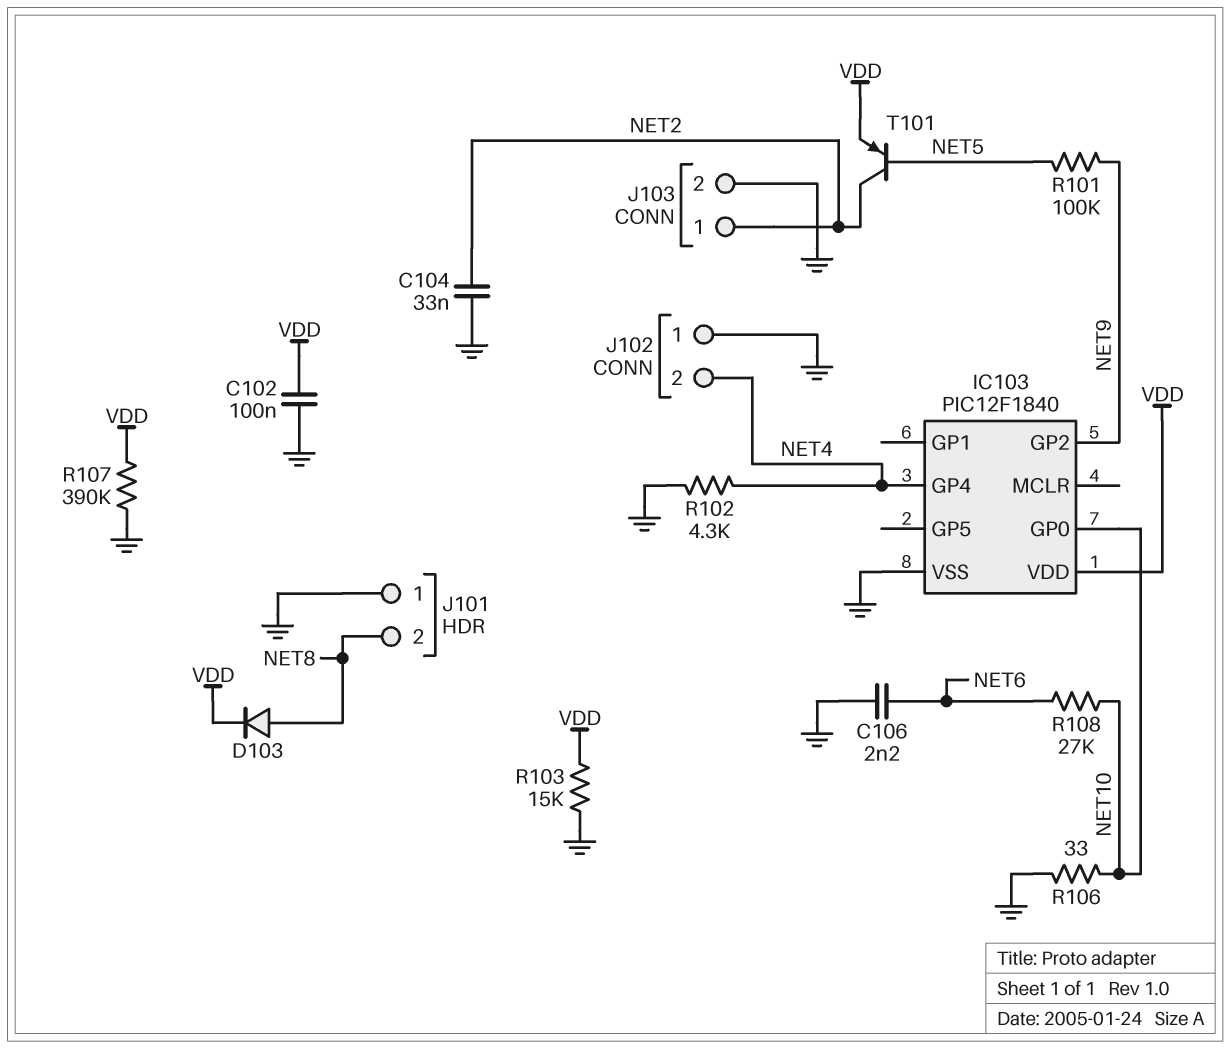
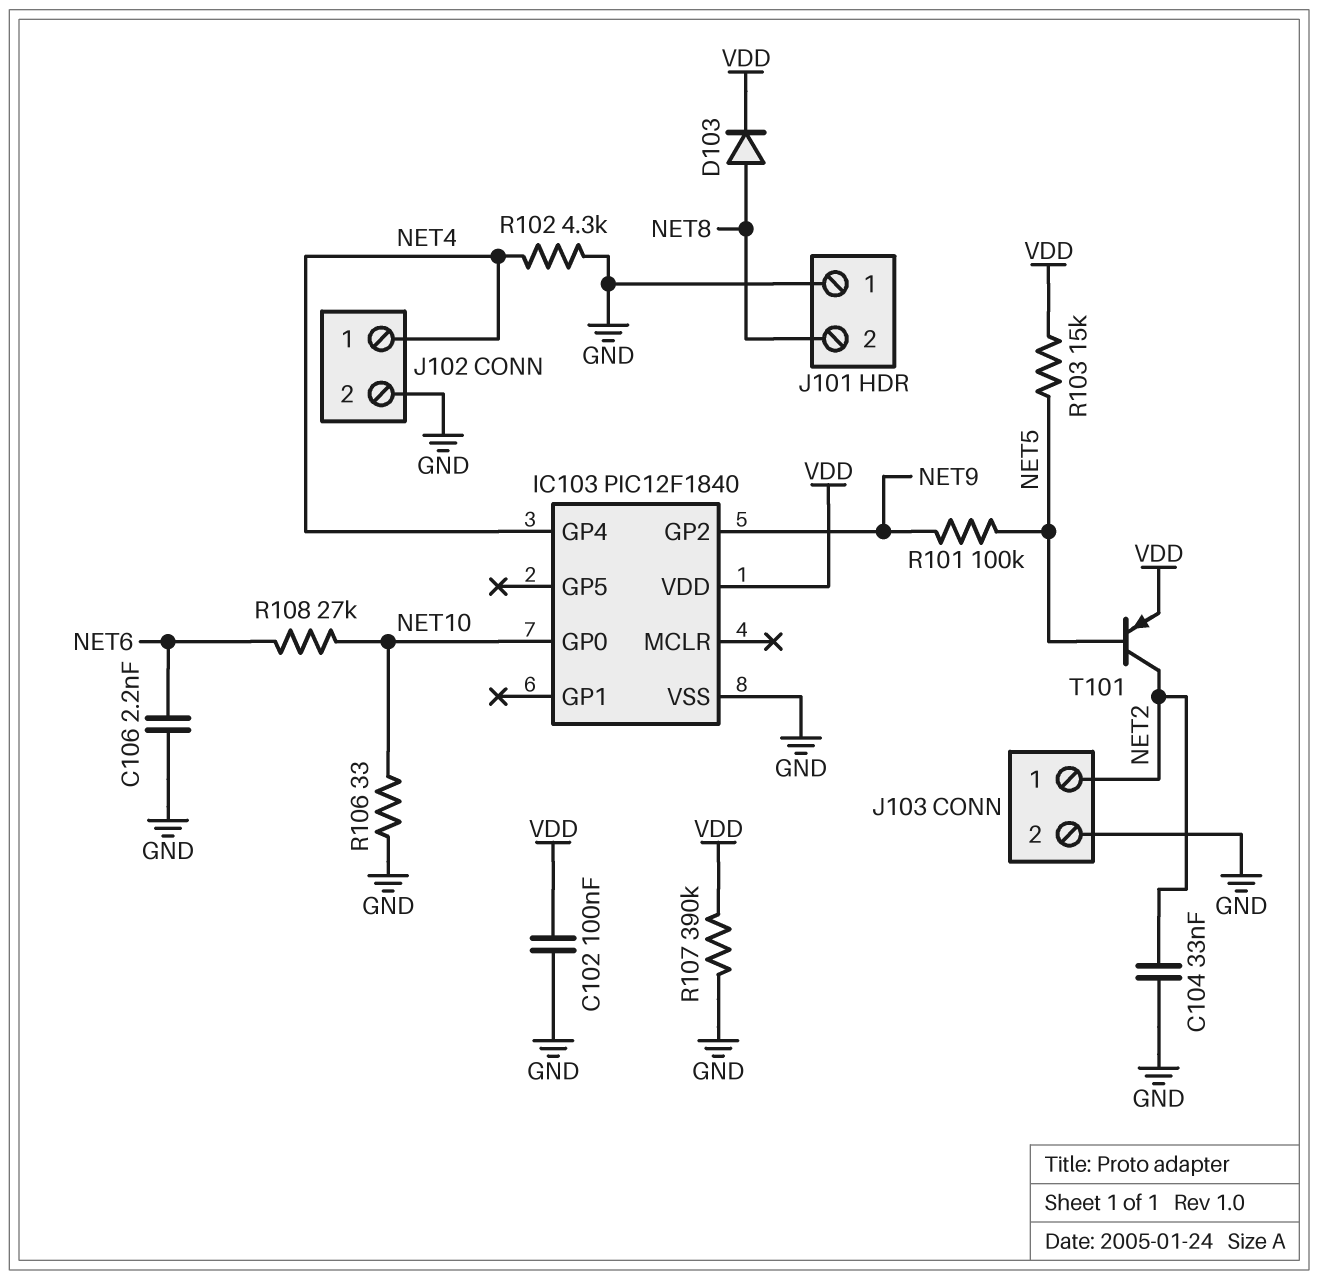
J102 pin 1: GND -> NET4
J102 pin 2: NET4 -> GND
R103: 15k (GND, VDD) -> 15k (NET5, VDD)

